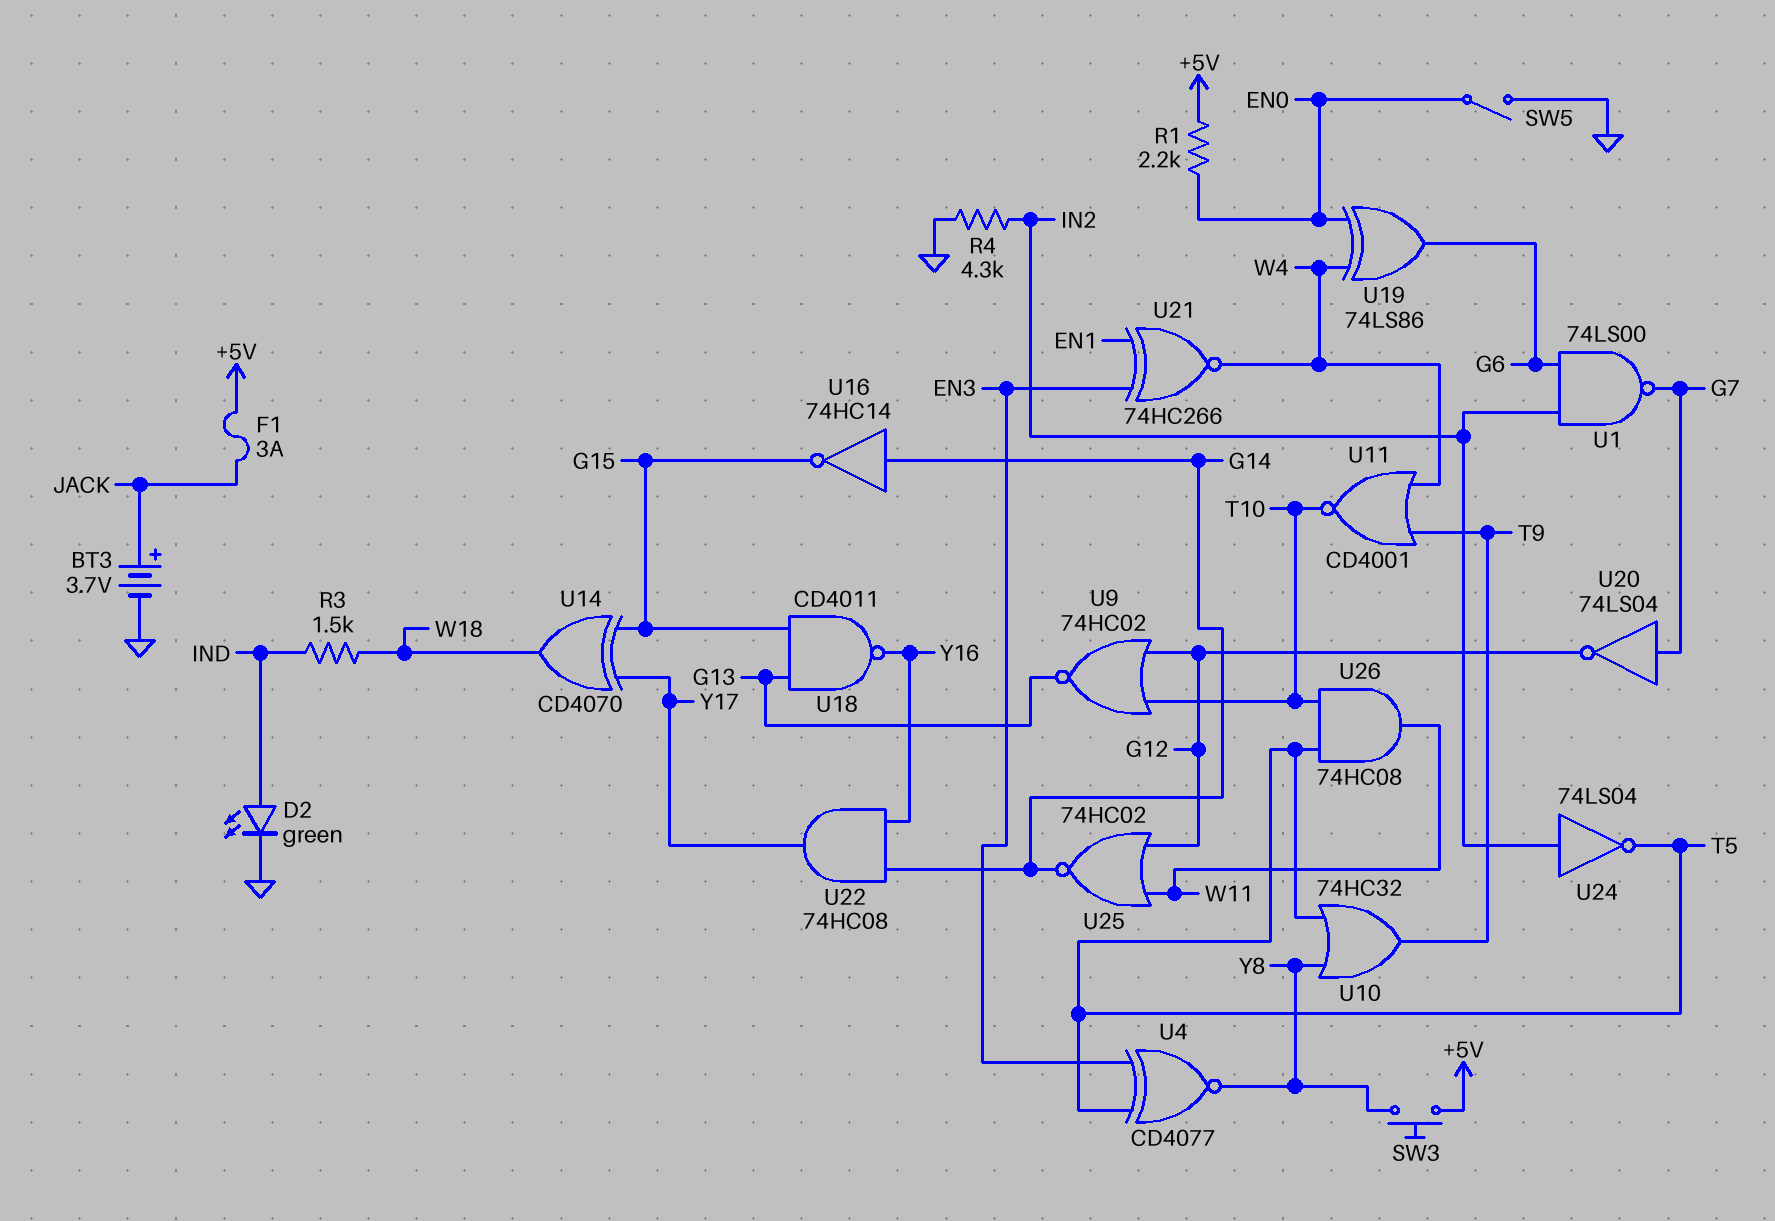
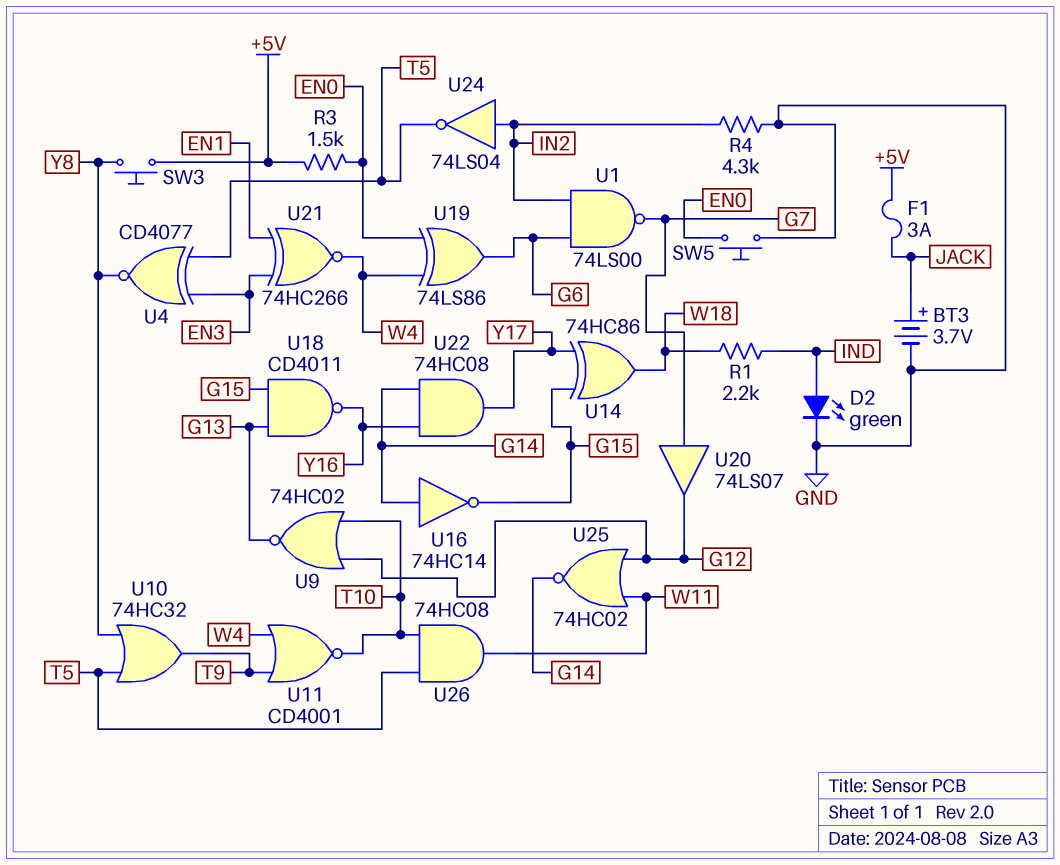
R1: 2.2k (+5V, EN0) -> 2.2k (IND, W18)
R3: 1.5k (IND, W18) -> 1.5k (+5V, EN0)
SW5: switch (EN0, GND) -> button (EN0, GND)
U14: XOR CD4070 (in G15, in Y17, out W18) -> XOR 74HC86 (in G15, in Y17, out W18)
U20: NOT 74LS04 (in G7, out G12) -> buffer 74LS07 (in G7, out G12)

